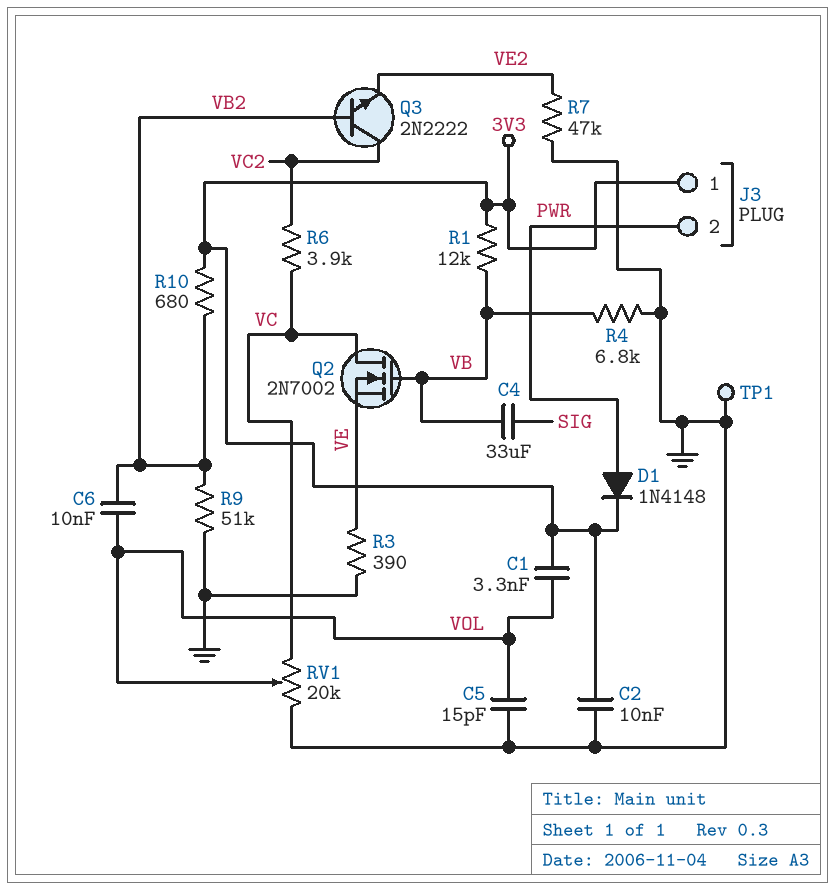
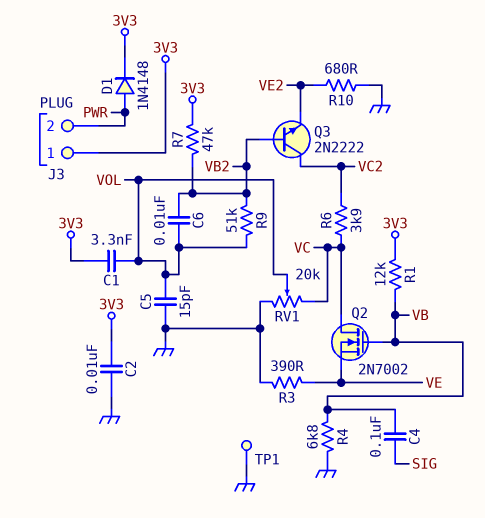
C4: 33uF (SIG, VB) -> 100nF (SIG, VB)
R7: 47k (GND, VE2) -> 47k (3V3, VB2)
R9: 51k (GND, VB2) -> 51k (VB2, VOL)
R10: 680 (3V3, VB2) -> 680 (GND, VE2)

